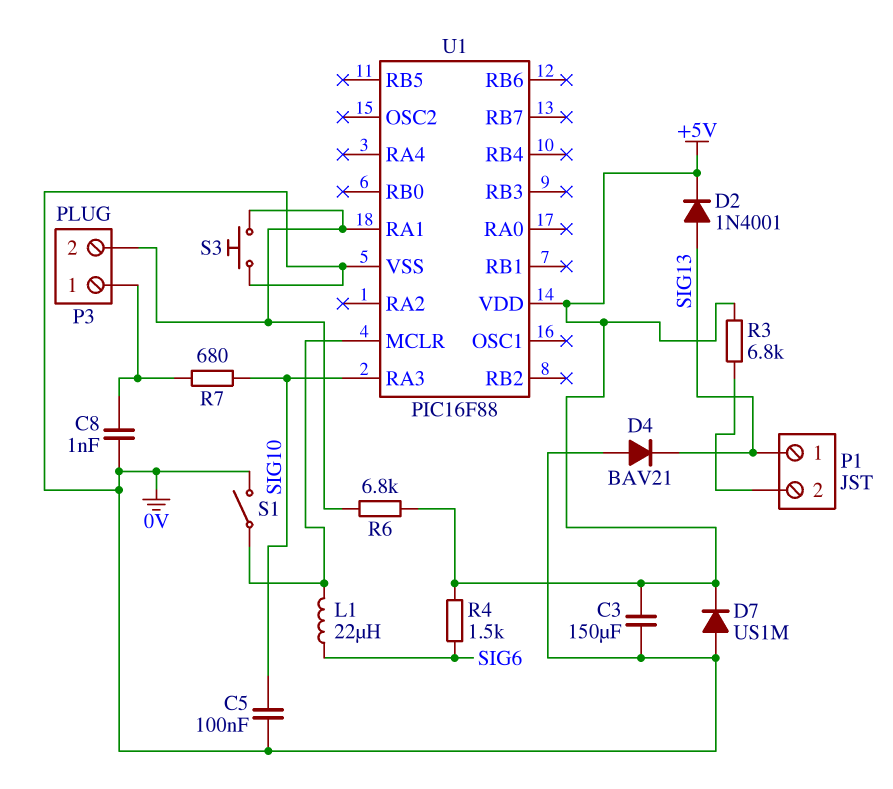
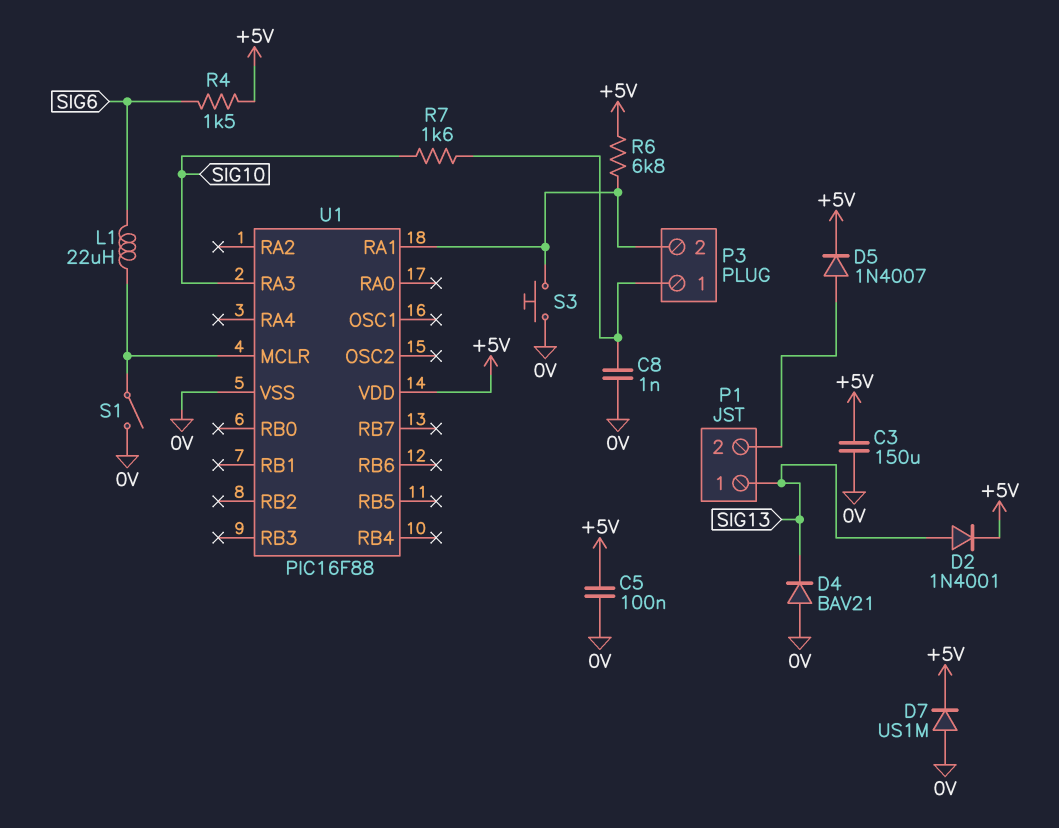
C5: 100nF (0V, SIG10) -> 100nF (+5V, 0V)
D5: none -> diode 1N4007 (A P1/2, K +5V)
R3: 6.8k (+5V, P1/2) -> none
R7: 680 (P3/1, SIG10) -> 1.6k (P3/1, SIG10)

